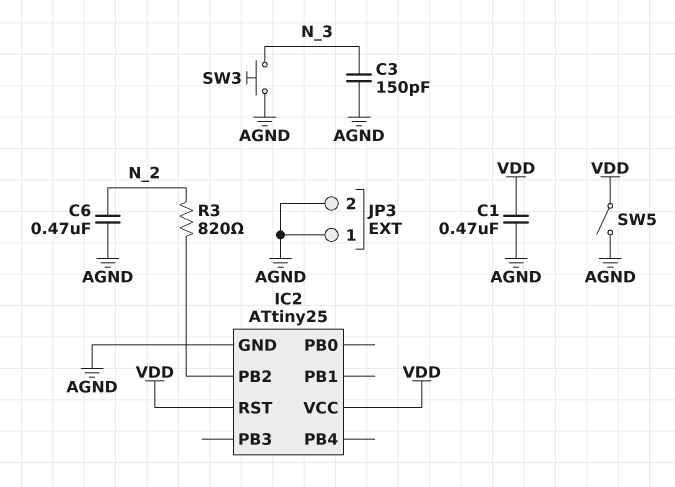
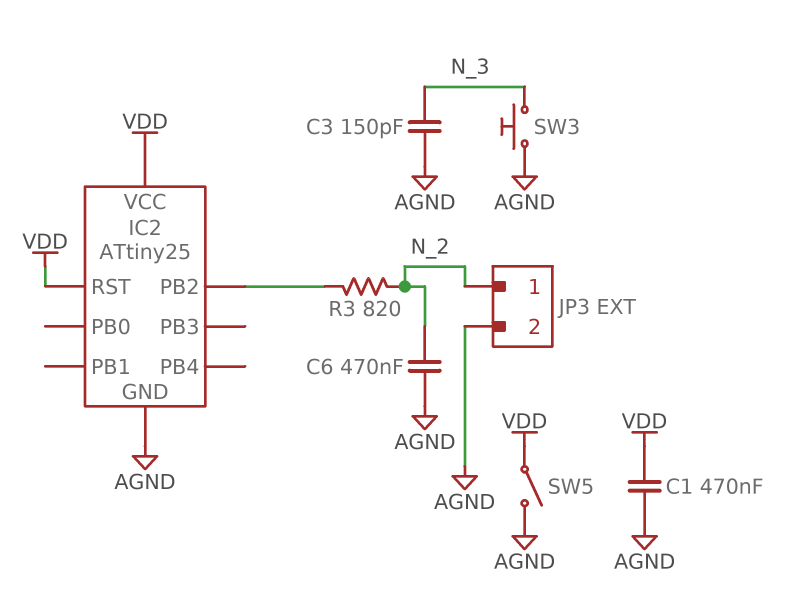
JP3 pin 1: AGND -> N_2

